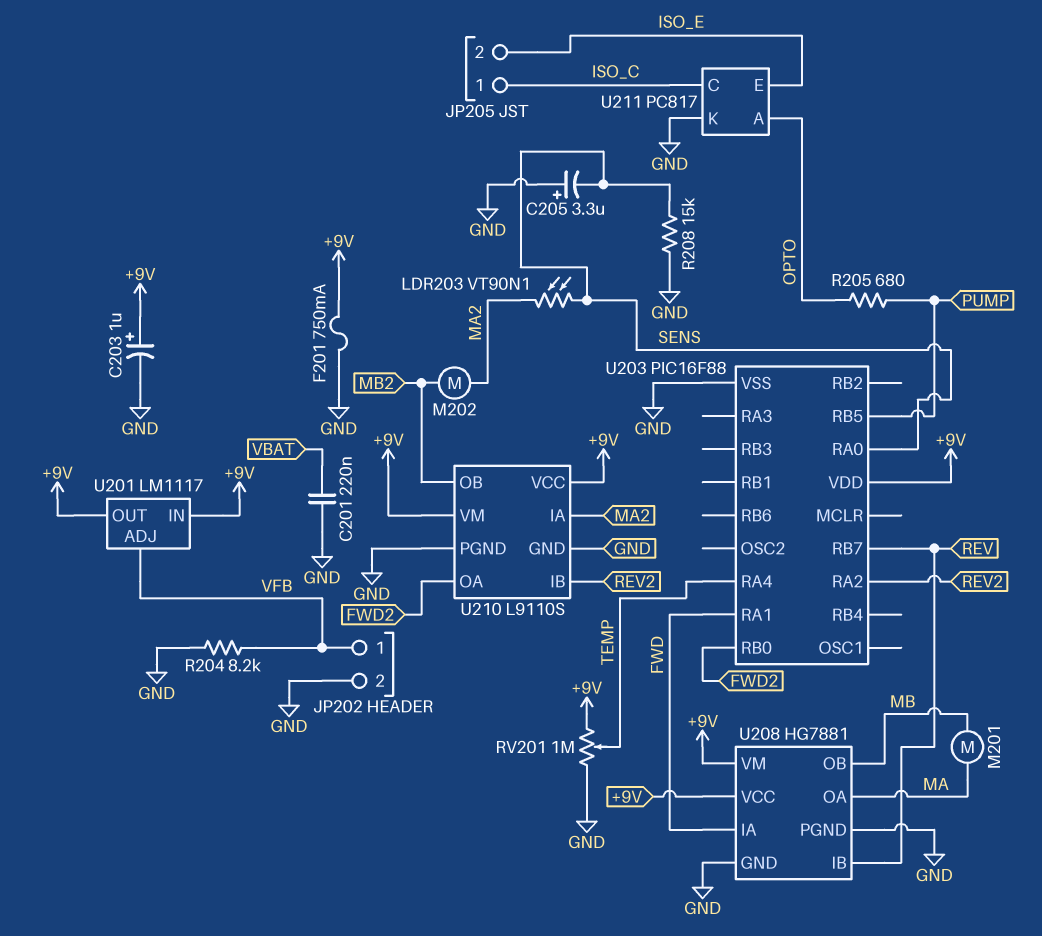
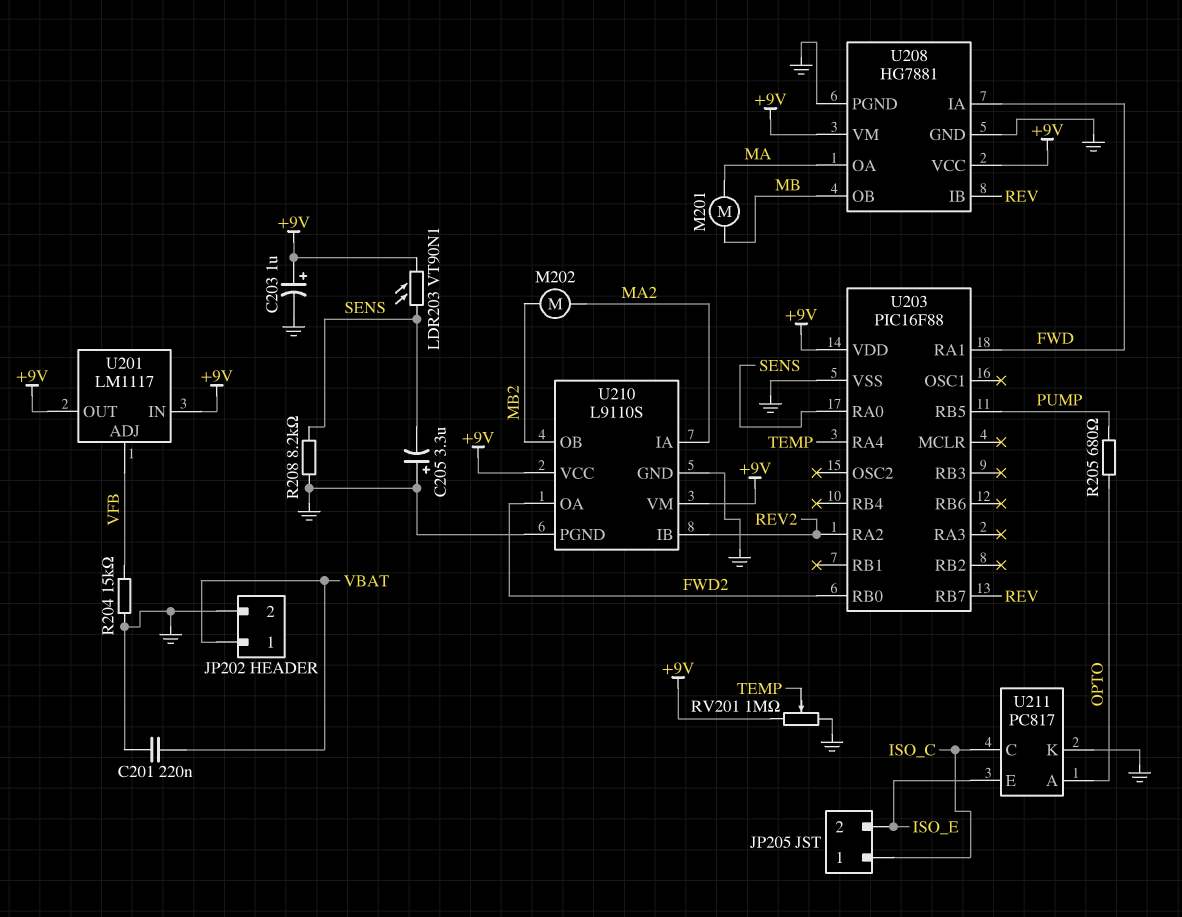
F201: 750mA (+9V, GND) -> none
JP202 pin 1: VFB -> VBAT
LDR203: VT90N1 (MA2, SENS) -> VT90N1 (+9V, SENS)
R204: 8.2k (GND, VFB) -> 15k (GND, VFB)
R208: 15k (GND, SENS) -> 8.2k (GND, SENS)

